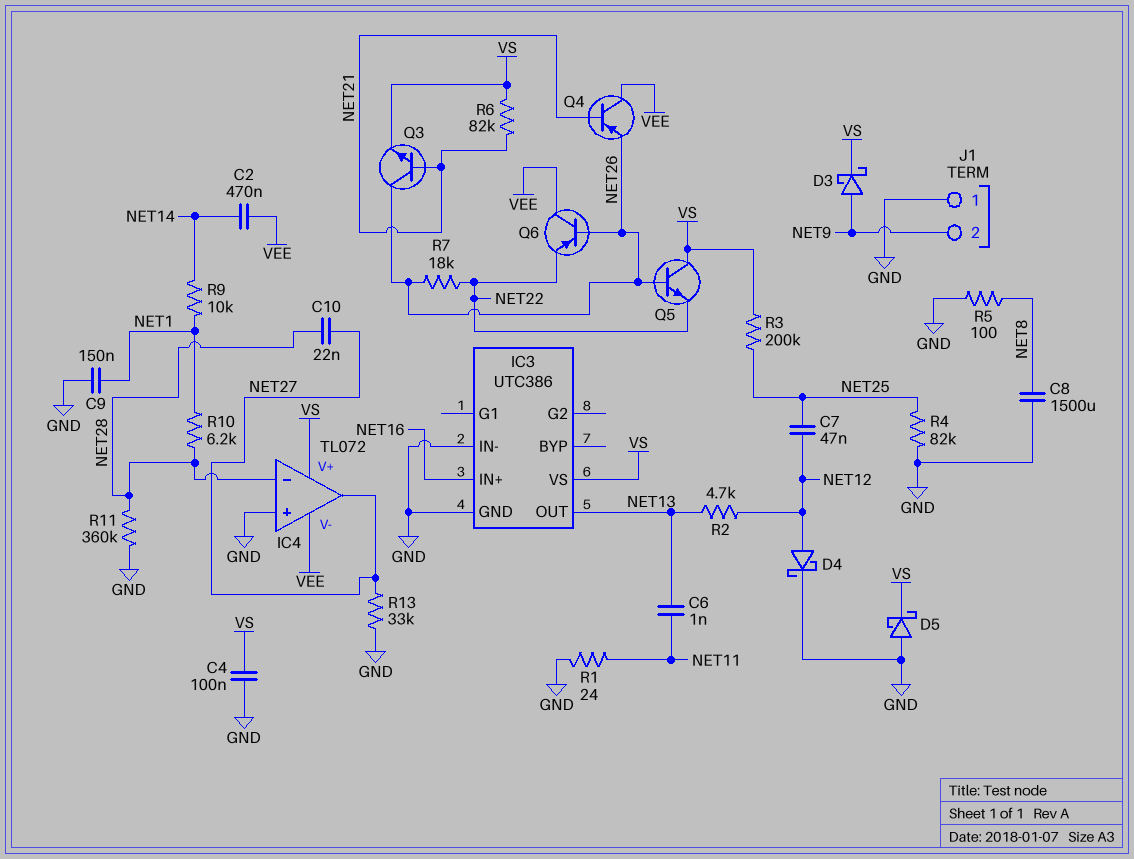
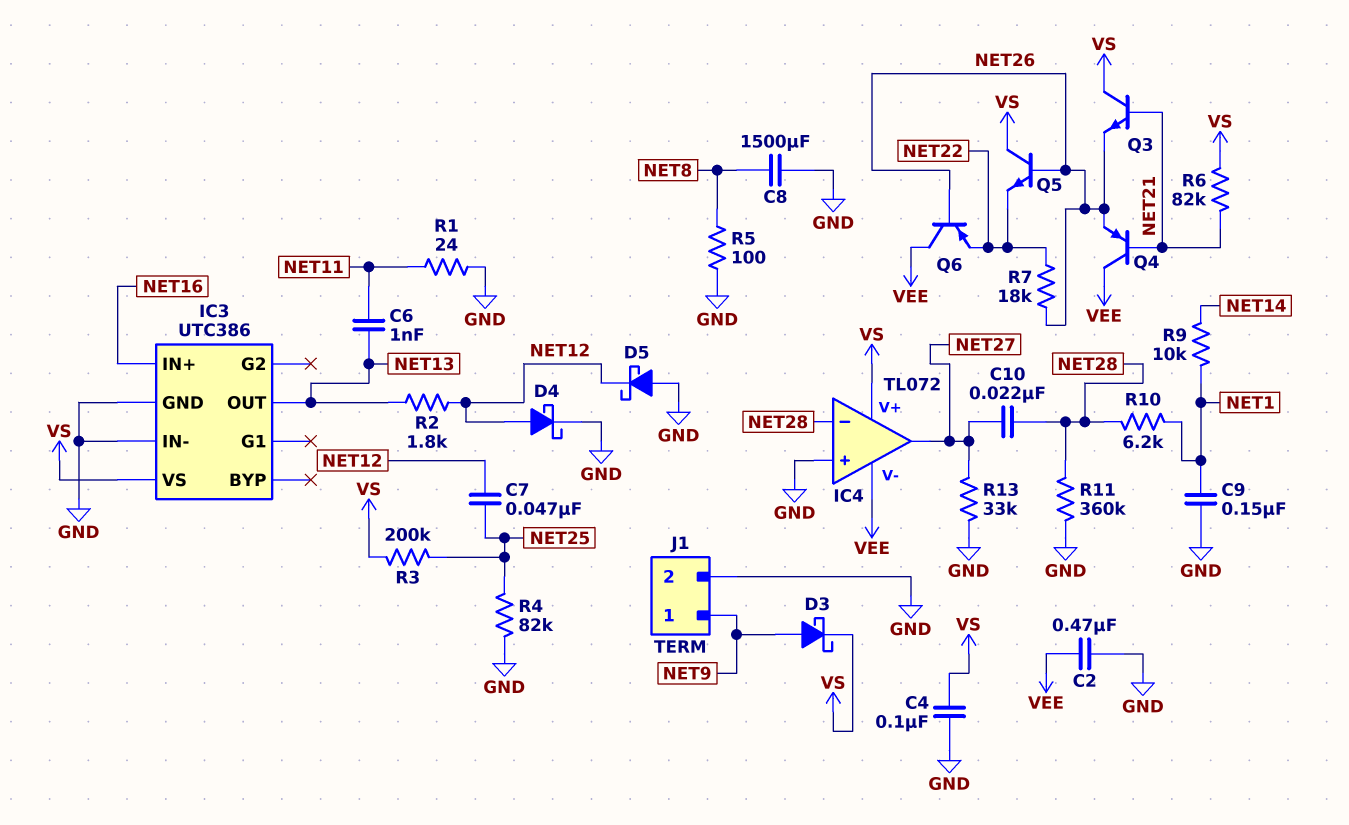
C2: 470nF (NET14, VEE) -> 470nF (GND, VEE)
D5: schottky (A GND, K VS) -> schottky (A GND, K NET12)
J1 pin 1: GND -> NET9
J1 pin 2: NET9 -> GND
Q3: NPN (B NET21, C NET26, E VS) -> NPN (B NET21, C VS, E NET26)
R2: 4.7k (NET12, NET13) -> 1.8k (NET12, NET13)

